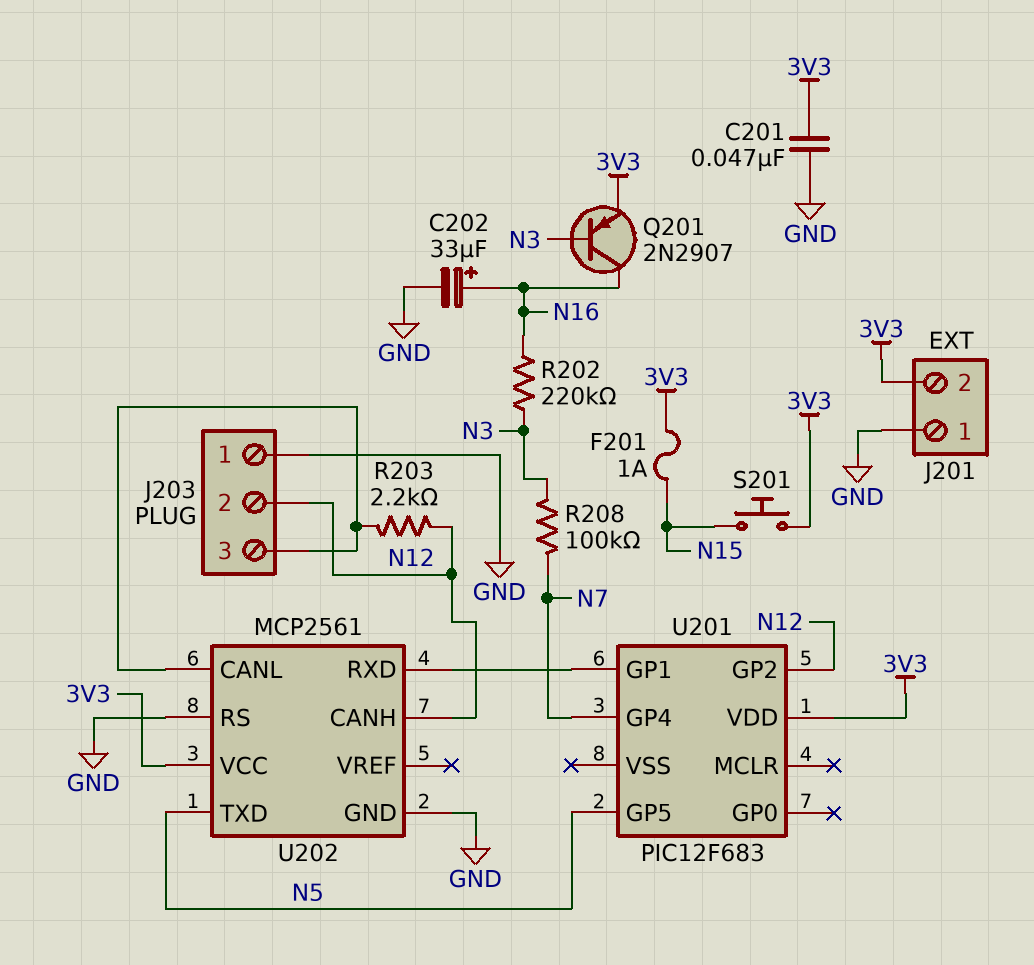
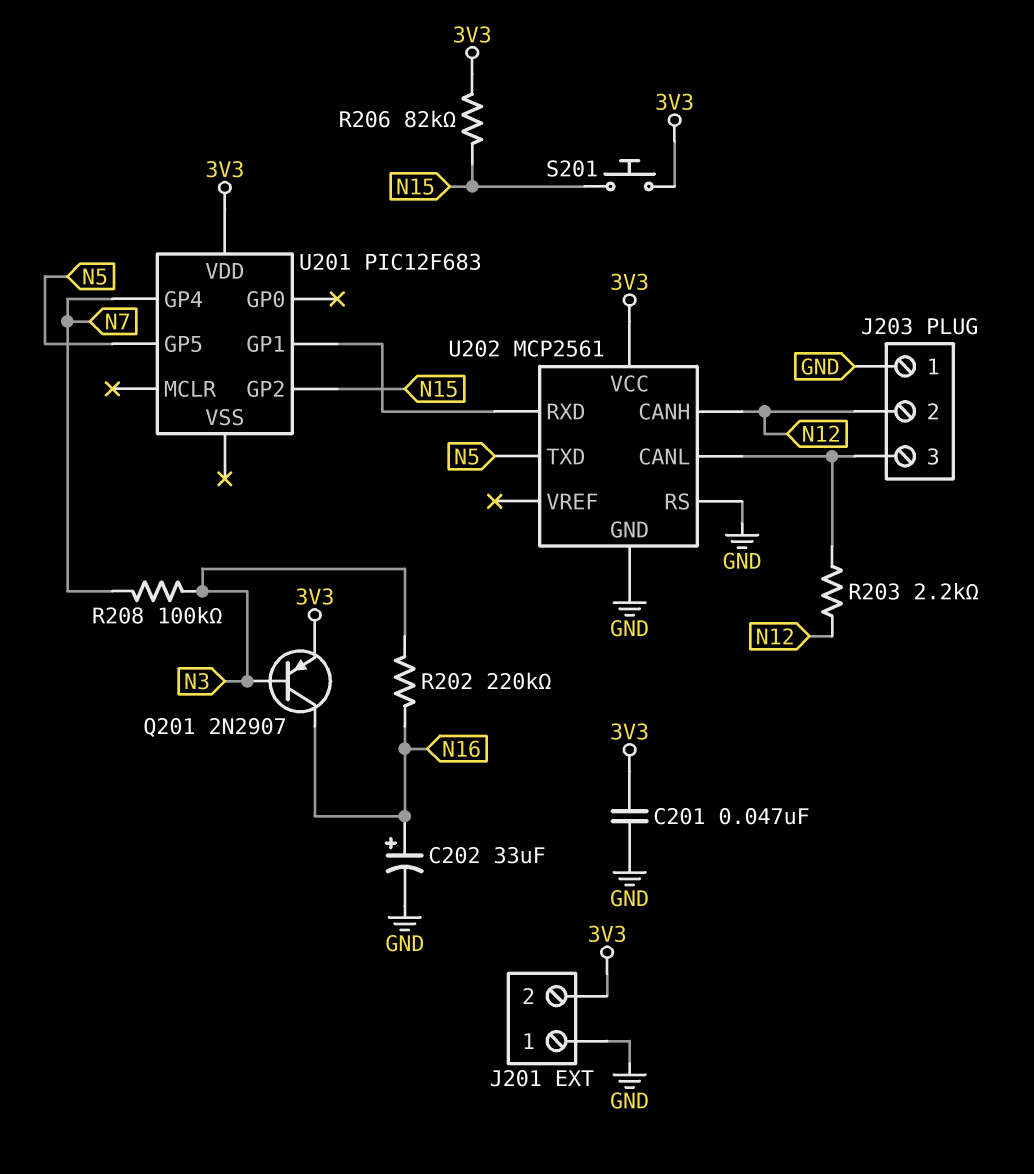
F201: 1A (3V3, N15) -> none
R206: none -> 82k (3V3, N15)
U201 pin GP2: N12 -> N15

